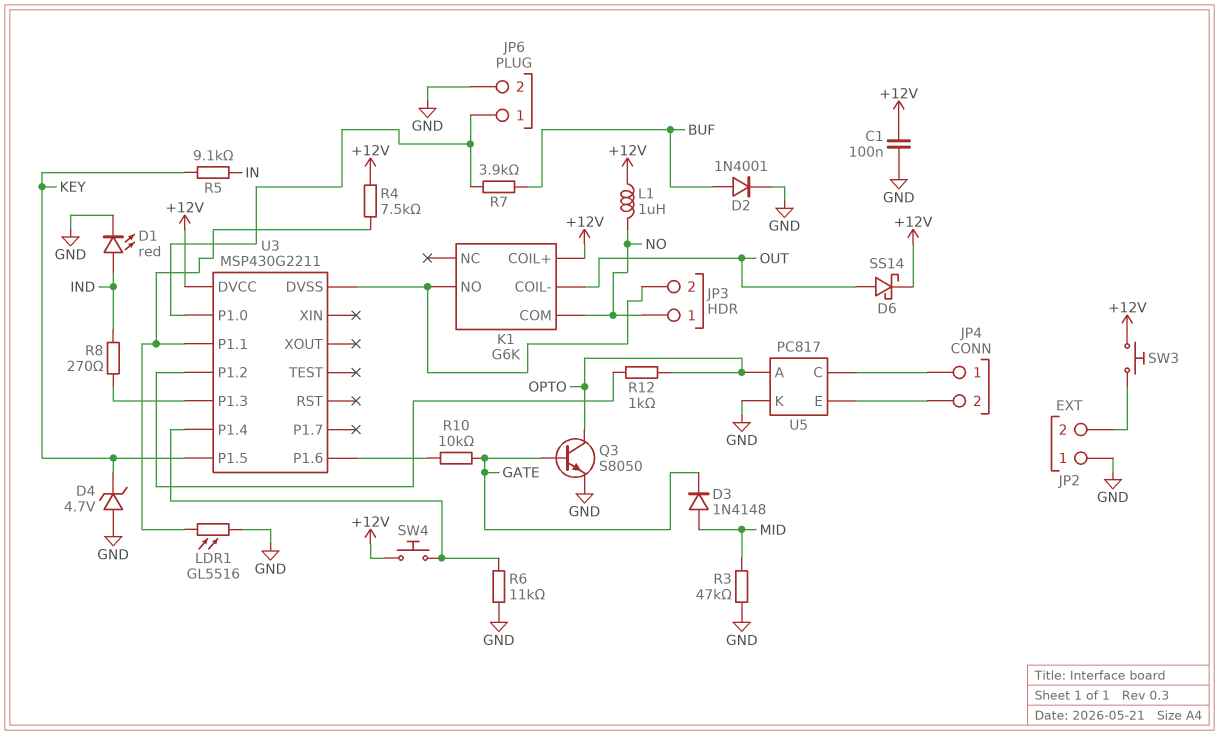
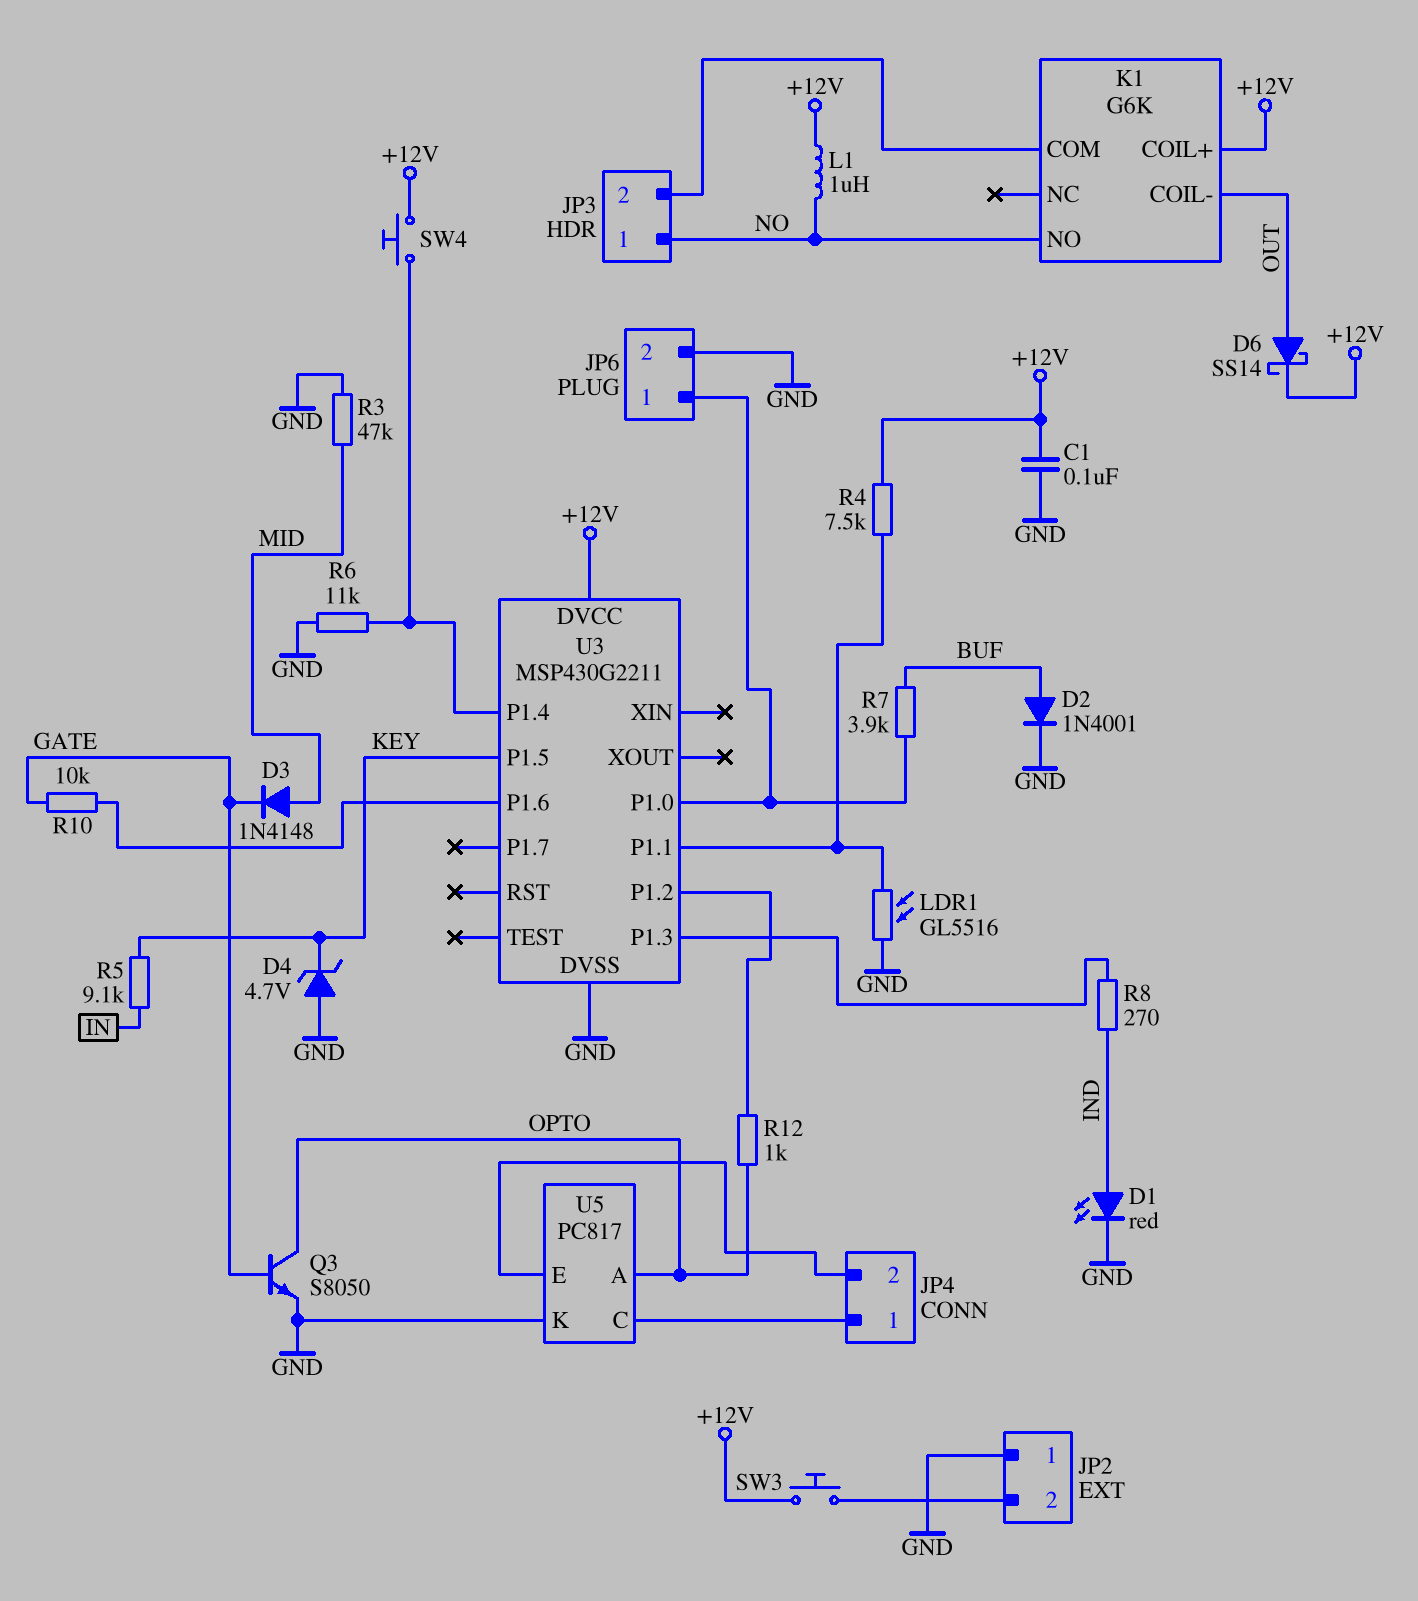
K1 pin COM: NO -> JP3/2
K1 pin NO: JP3/2 -> NO
U3 pin DVSS: JP3/2 -> GND

